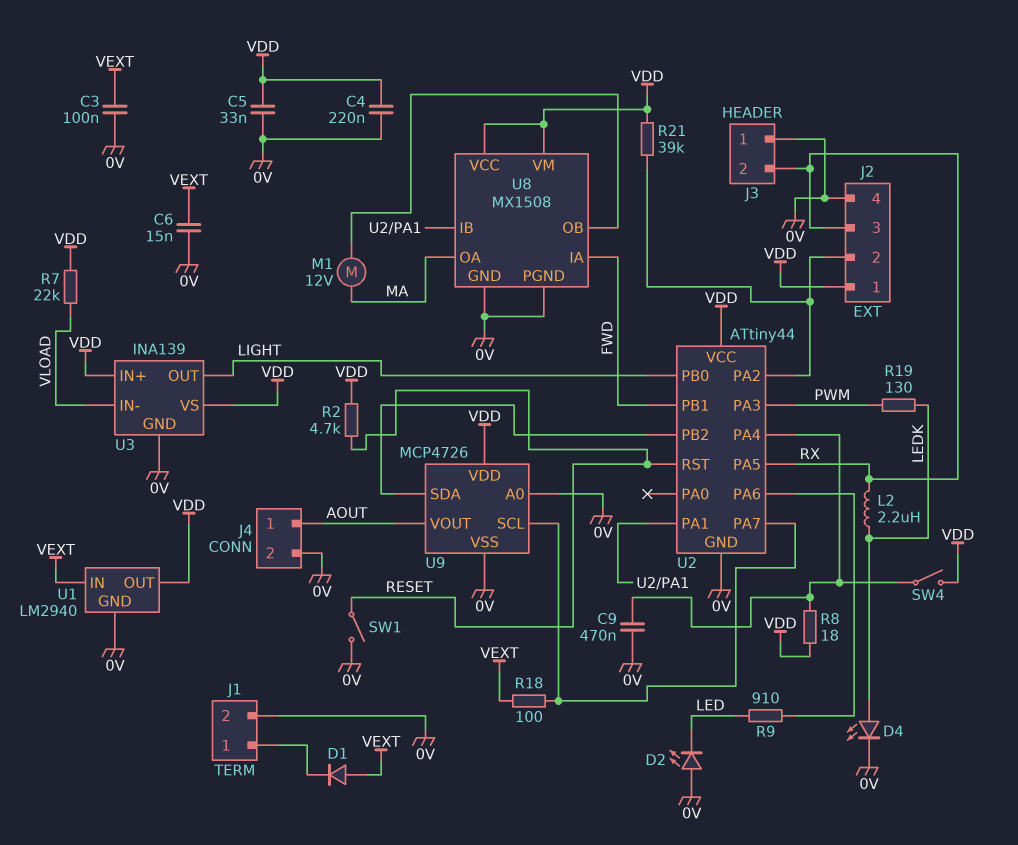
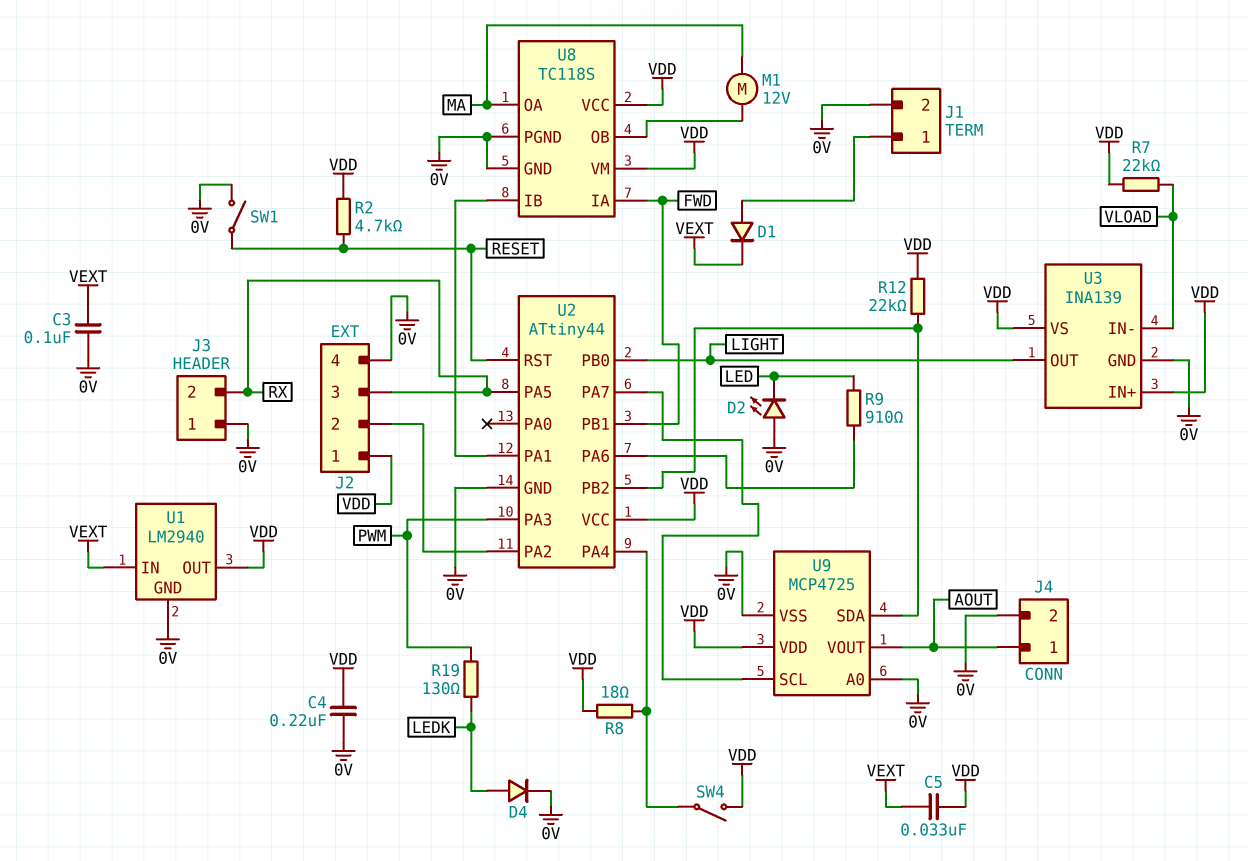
C5: 33nF (0V, VDD) -> 33nF (VDD, VEXT)
C6: 15nF (0V, VEXT) -> none
C9: 470nF (0V, U2/PA4) -> none
D1: diode (A VEXT, K J1/1) -> diode (A J1/1, K VEXT)
D4: LED (A LEDK, K 0V) -> diode (A LEDK, K 0V)
L2: 2.2uH (LEDK, RX) -> none
R12: none -> 22k (U2/PB2, VDD)
R18: 100 (U2/PA7, VEXT) -> none
R21: 39k (J2/2, VDD) -> none
U8: MX1508 -> TC118S
U9: MCP4726 -> MCP4725

